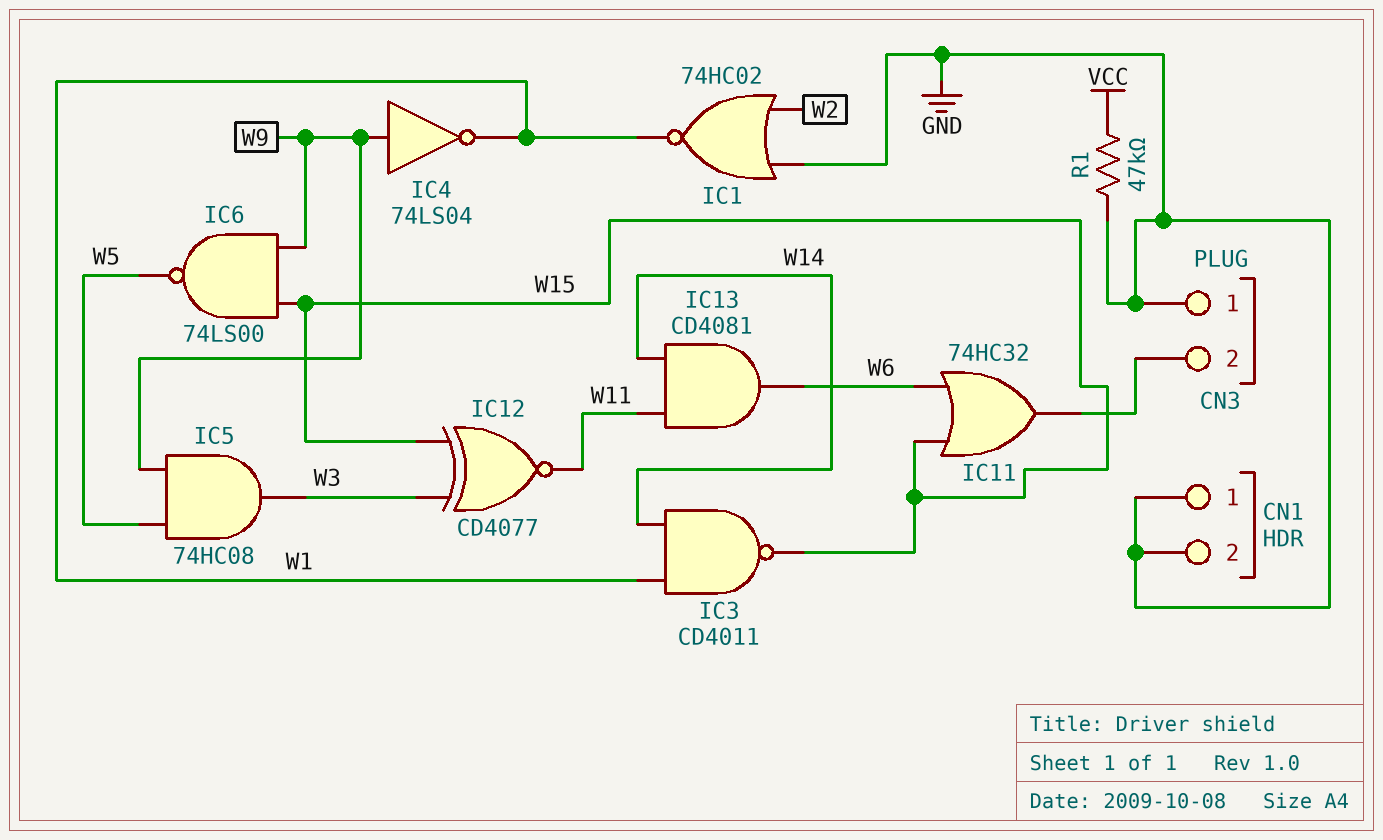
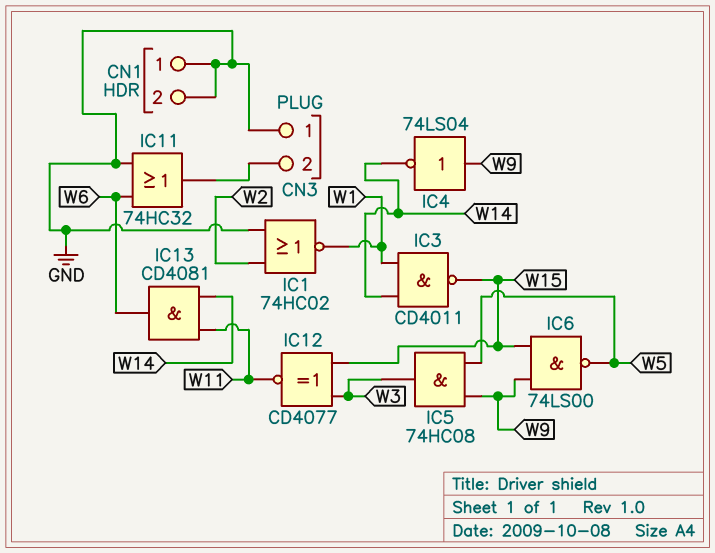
IC4: NOT 74LS04 (in W9, out W1) -> NOT 74LS04 (in W9, out W14)
IC11: OR 74HC32 (in W6, in W15, out CN3/2) -> OR 74HC32 (in GND, in W6, out CN3/2)
R1: 47k (GND, VCC) -> none

